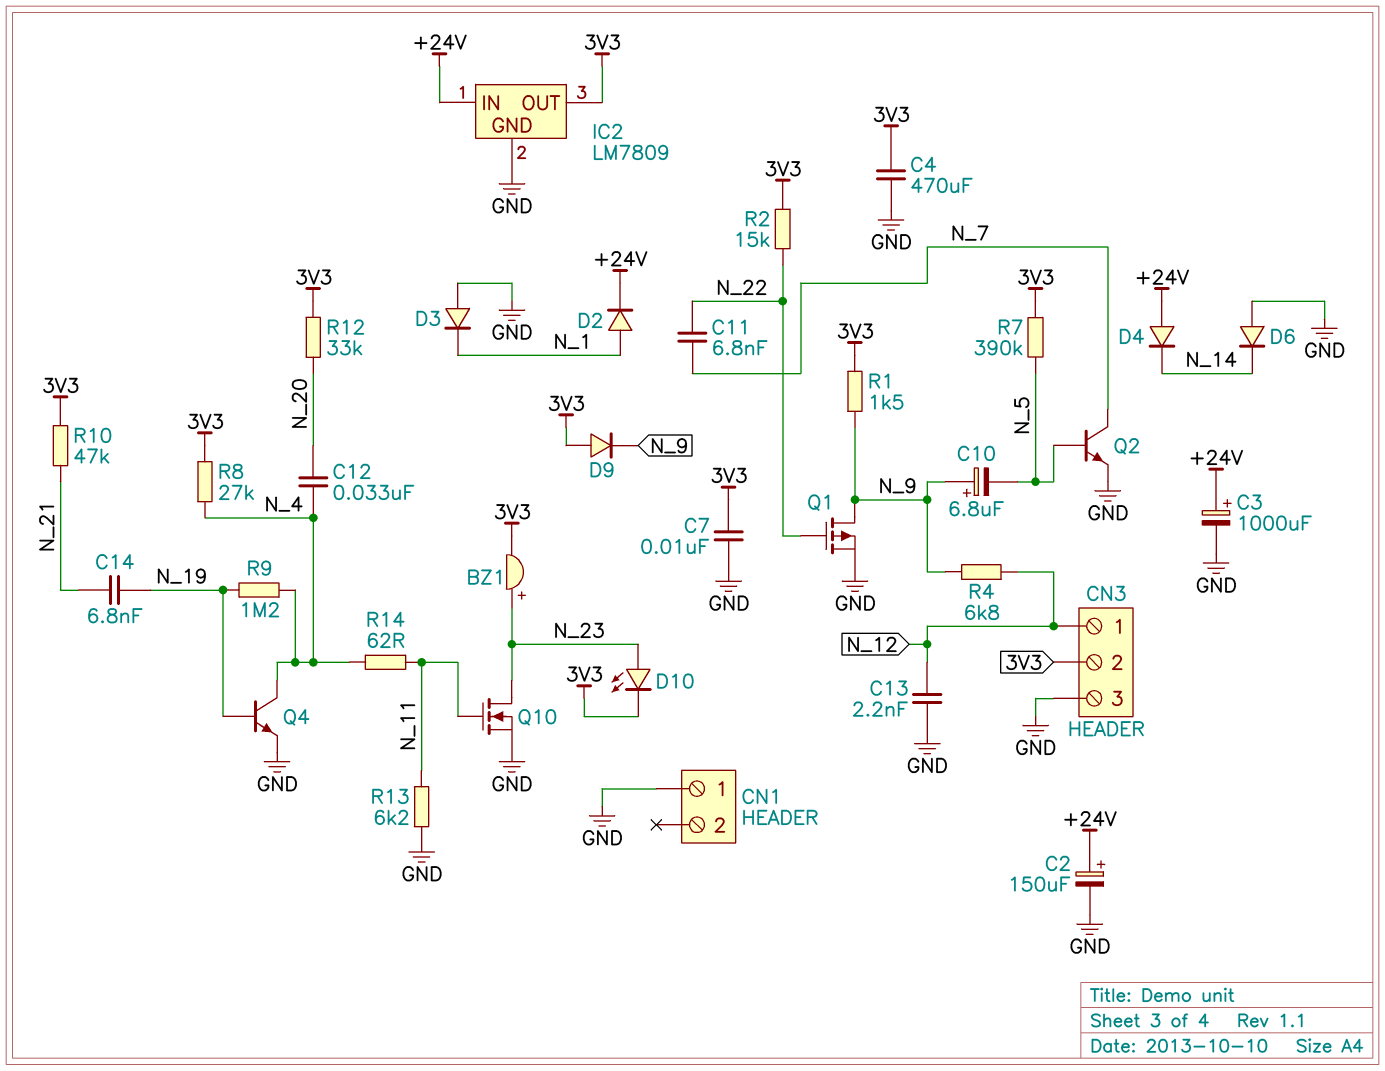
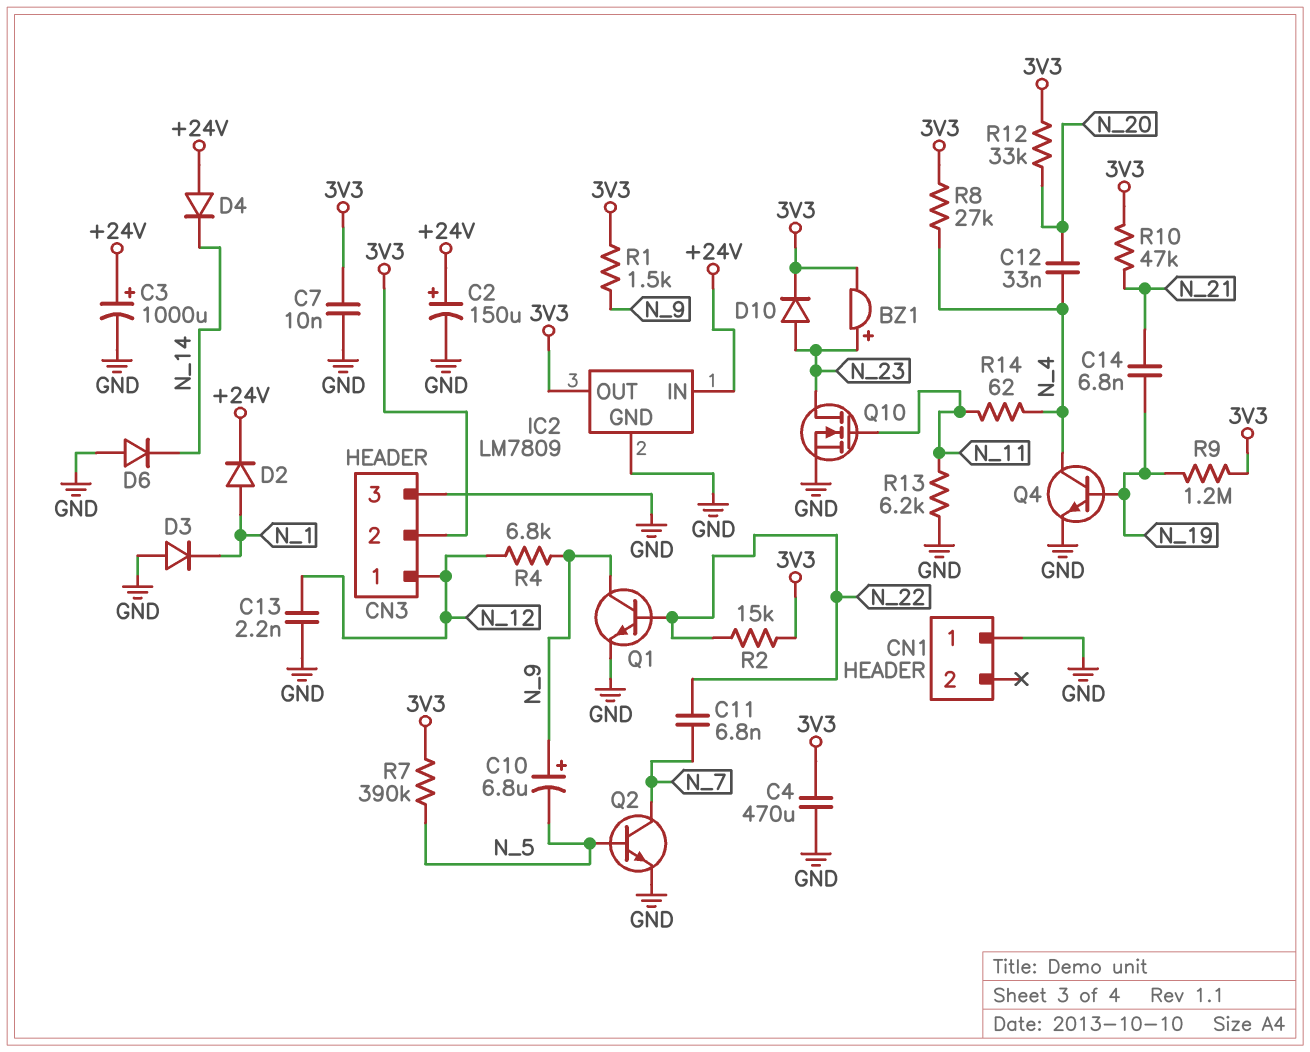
D9: diode (A 3V3, K N_9) -> none
D10: LED (A N_23, K 3V3) -> diode (A N_23, K 3V3)
Q1: PMOS (G N_22, D N_9, S GND) -> NPN (B N_22, C N_9, E GND)
R9: 1.2M (N_4, N_19) -> 1.2M (3V3, N_19)

